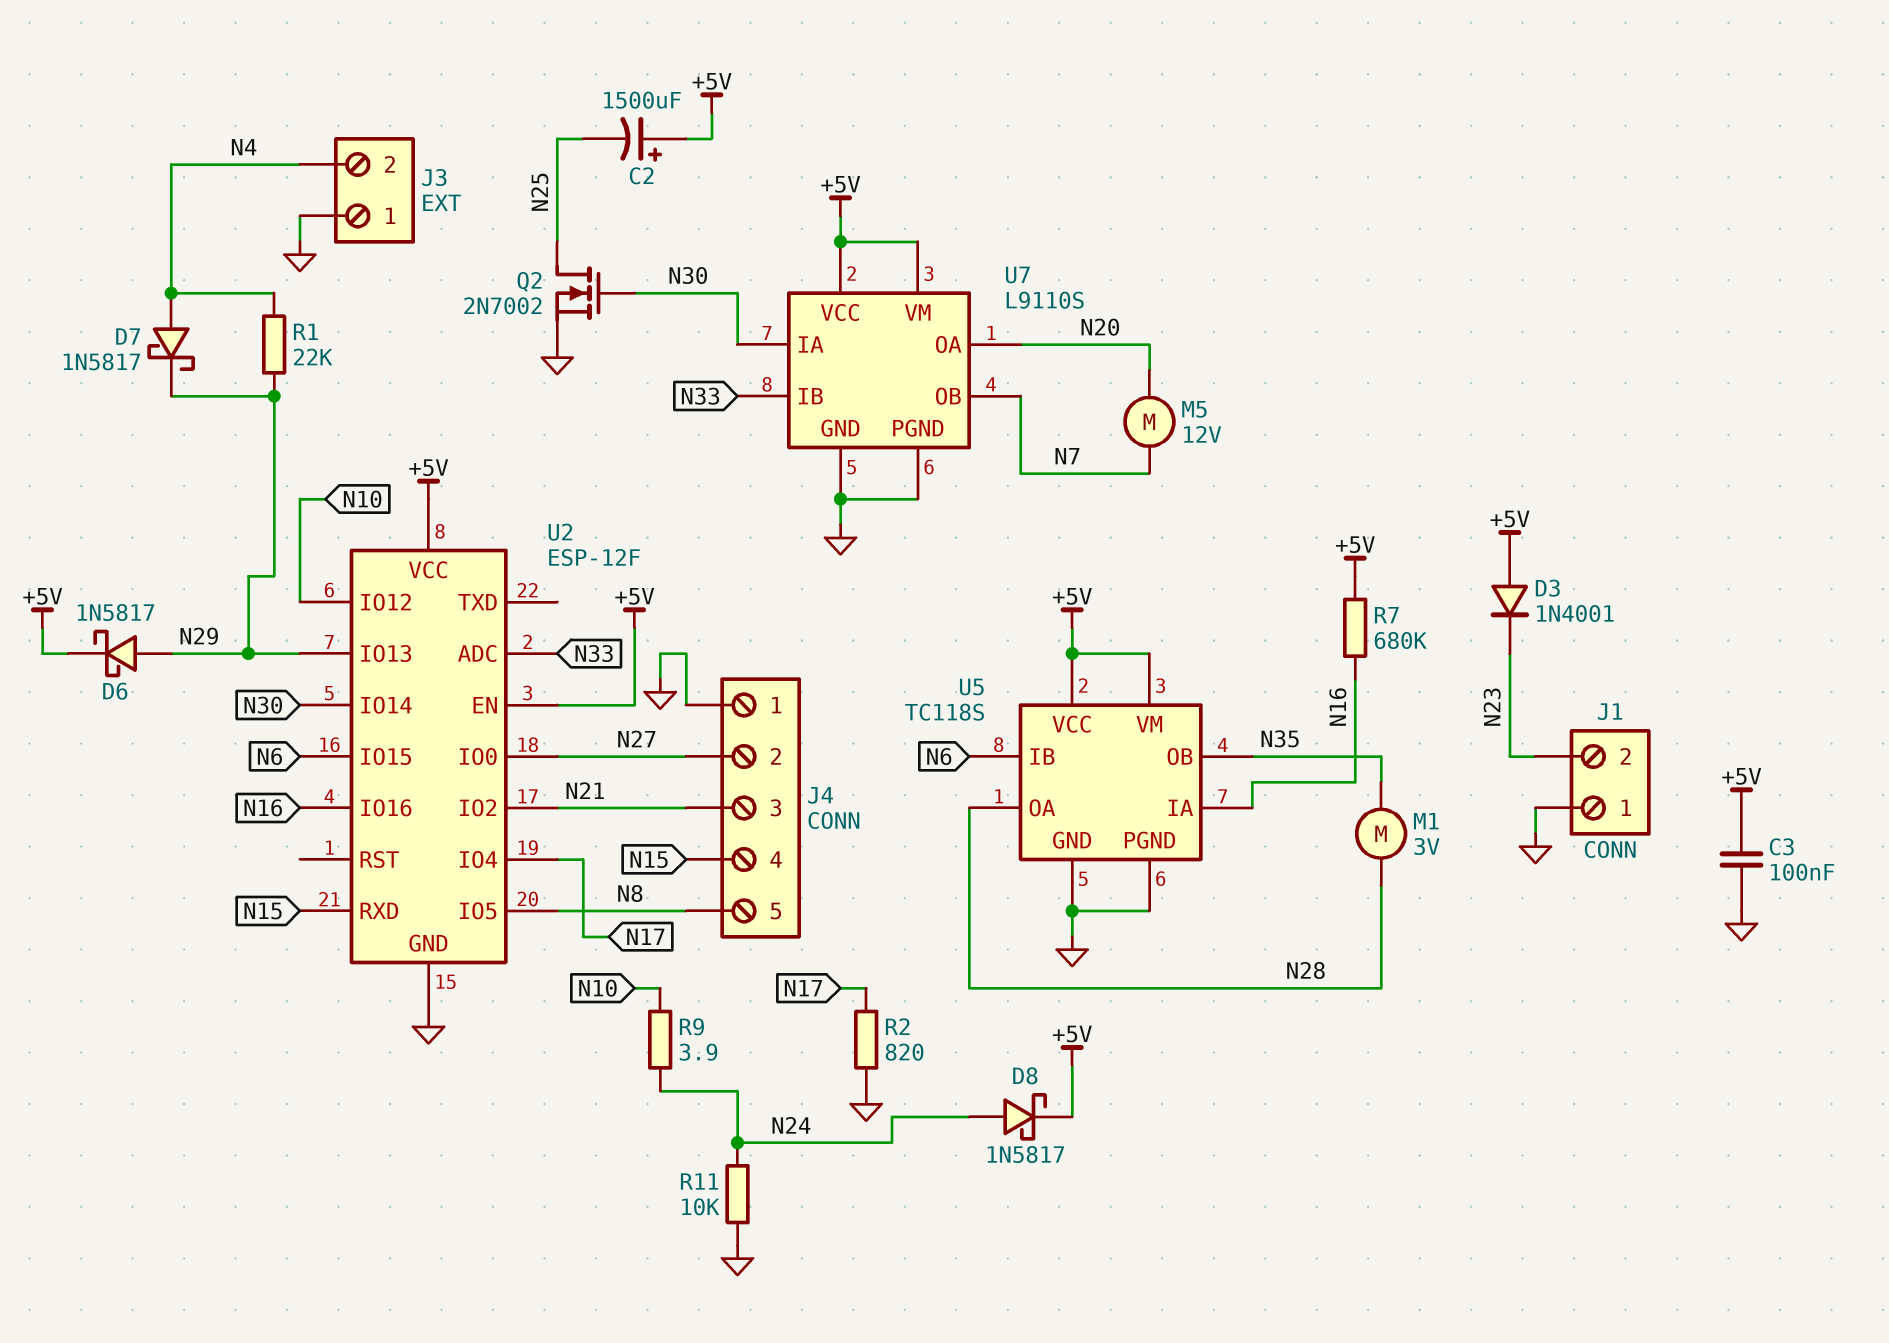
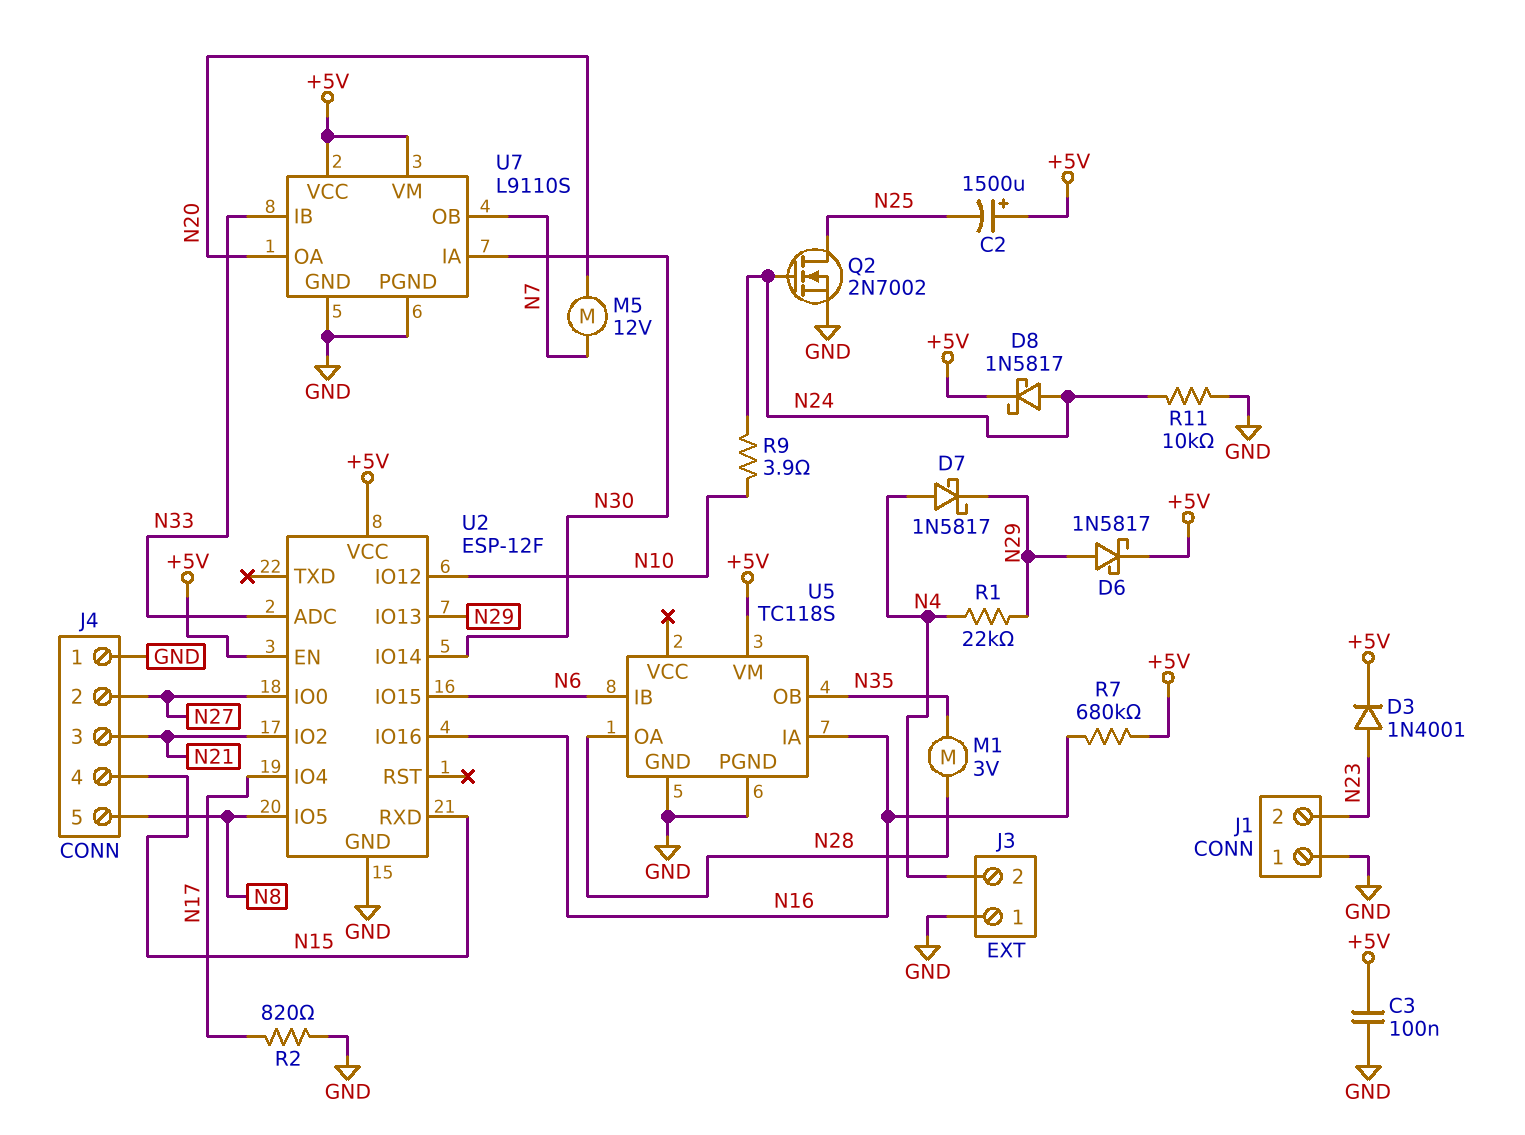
D3: diode 1N4001 (A +5V, K N23) -> diode 1N4001 (A N23, K +5V)
Q2: NMOS 2N7002 (G N30, D N25, S GND) -> NMOS 2N7002 (G N24, D N25, S GND)
U5 pin VCC: +5V -> none

